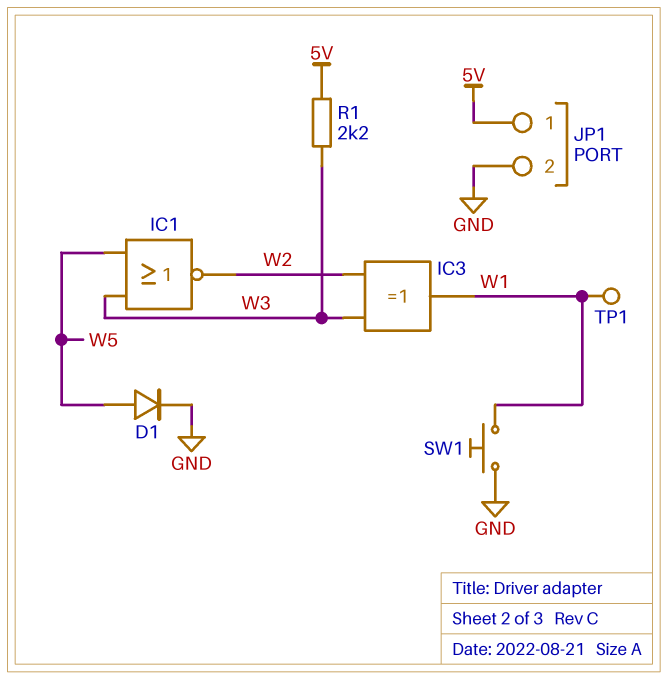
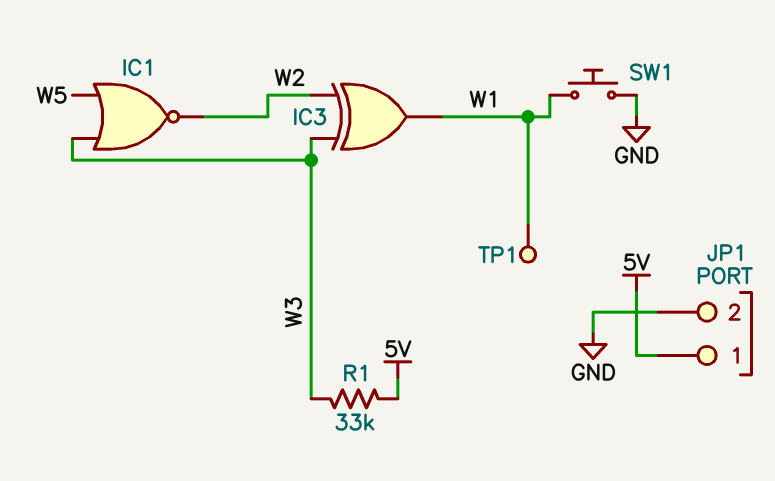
D1: diode (A W5, K GND) -> none
R1: 2.2k (5V, W3) -> 33k (5V, W3)

